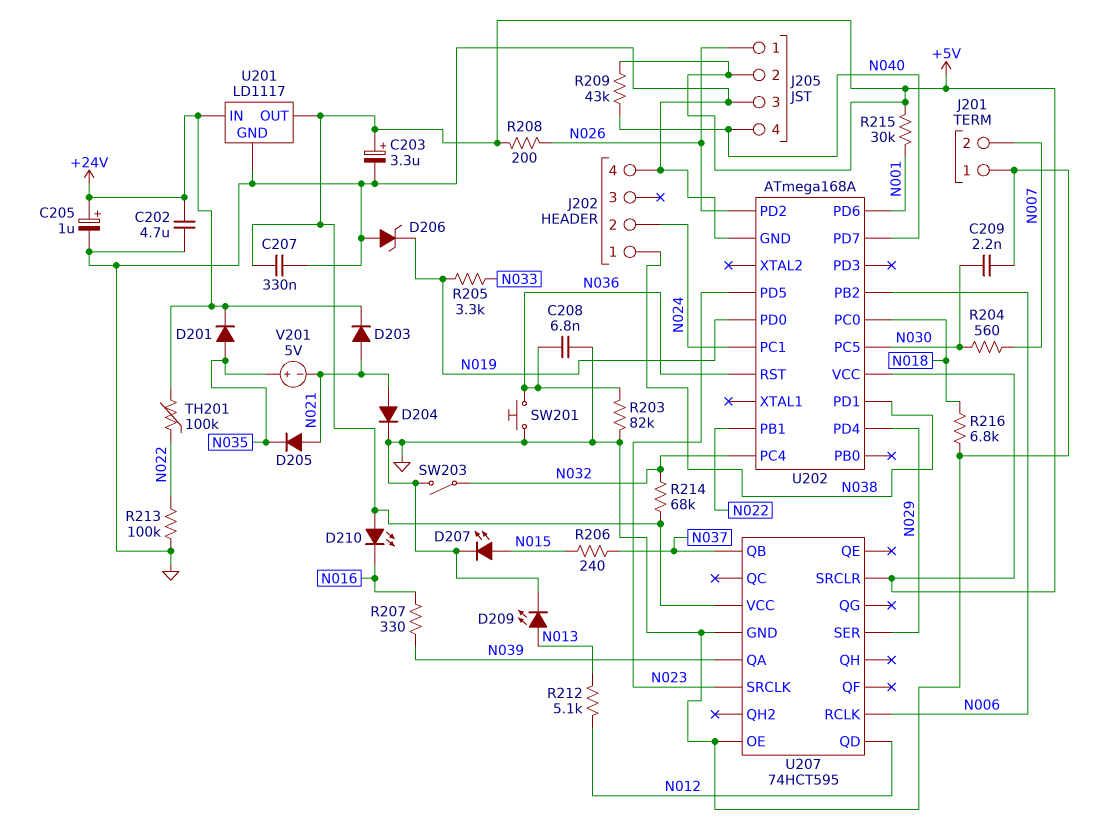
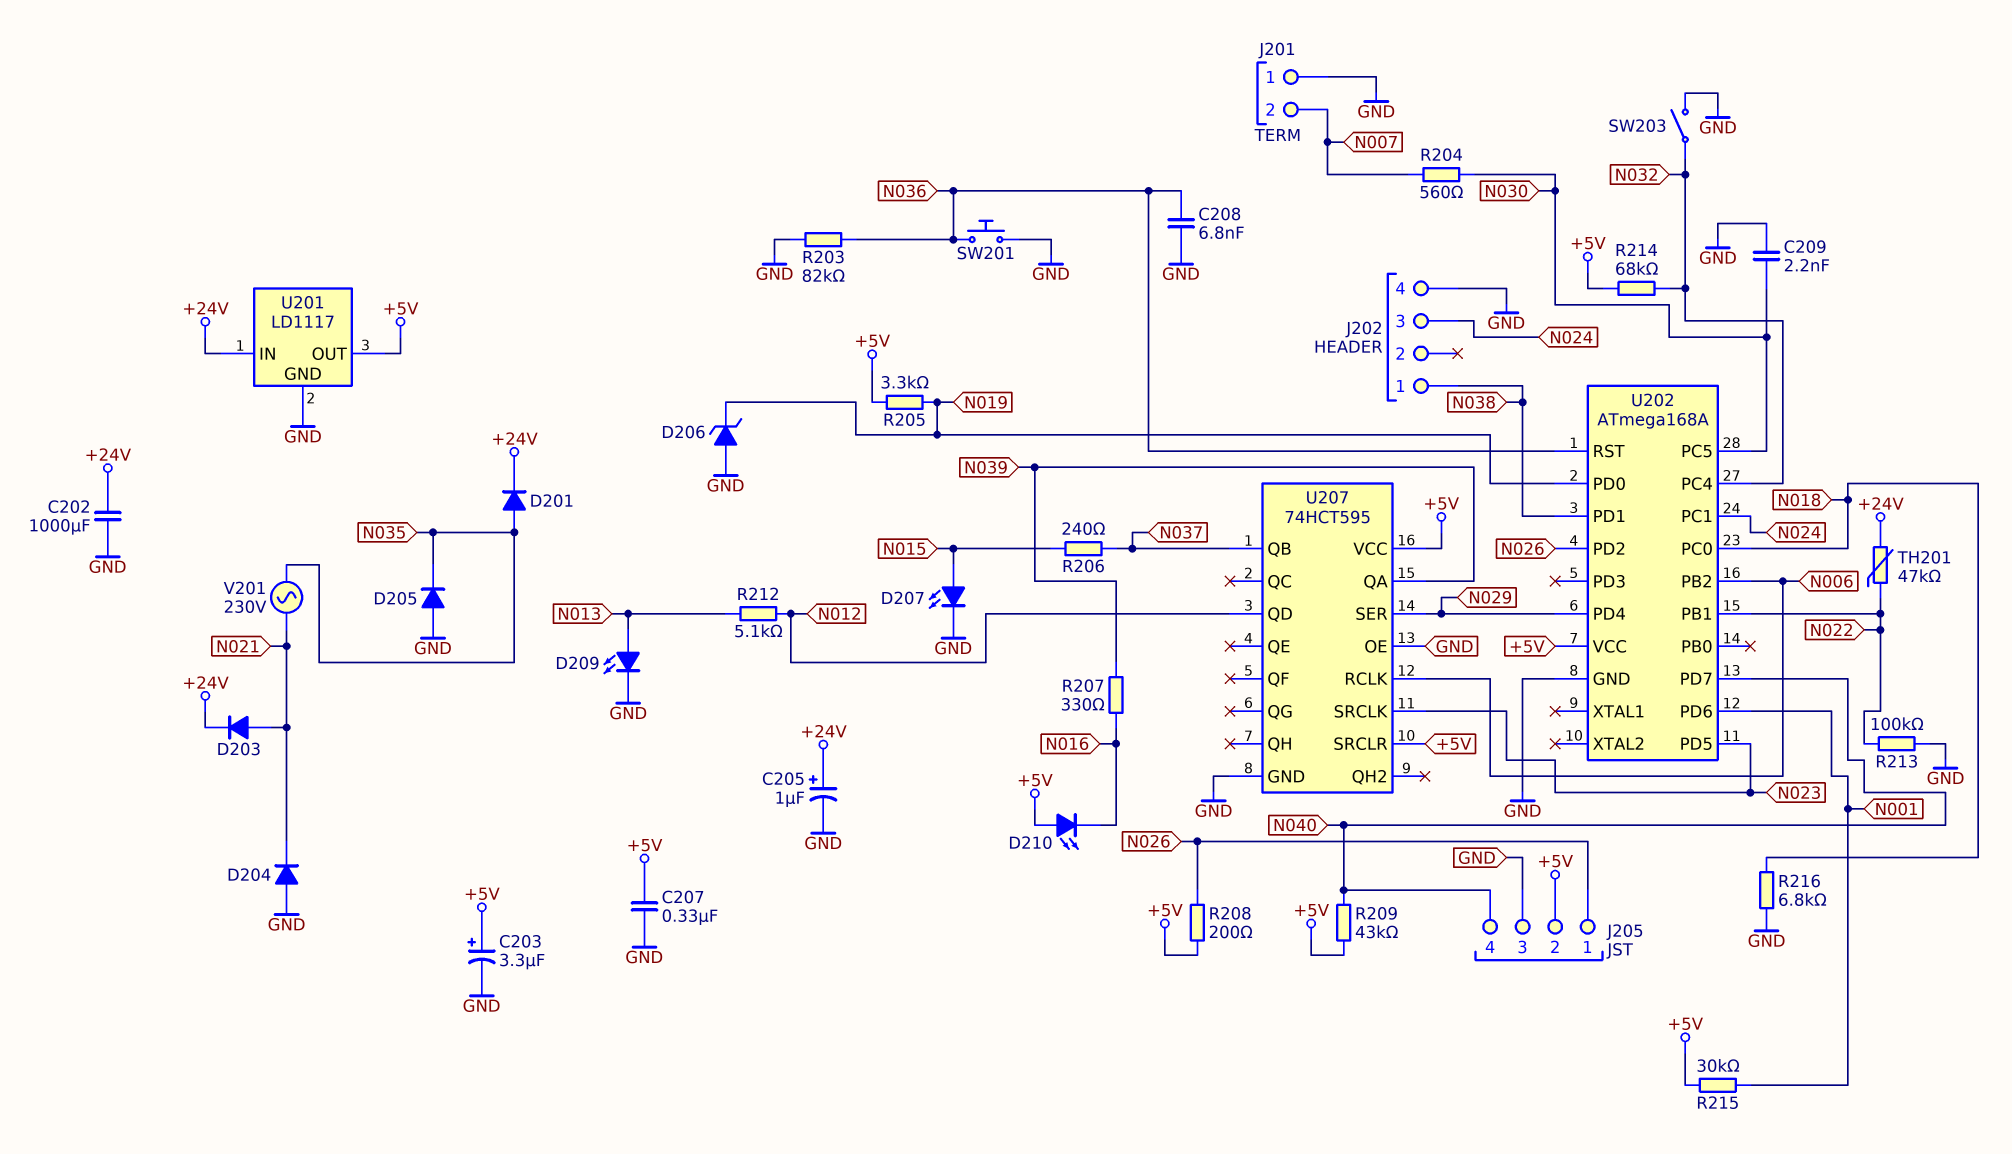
C202: 4.7uF (+24V, GND) -> 1000uF (+24V, GND)
D204: diode (A N021, K GND) -> diode (A GND, K N021)
D205: diode (A N021, K N035) -> diode (A GND, K N035)
J202 pin 2: N024 -> none
J202 pin 3: none -> N024
R205: 3.3k (N019, N033) -> 3.3k (+5V, N019)
TH201: 100k (+24V, N022) -> 47k (+24V, N022)
V201: 5V (plus N035, minus N021) -> AC 230V (N021, N035)

